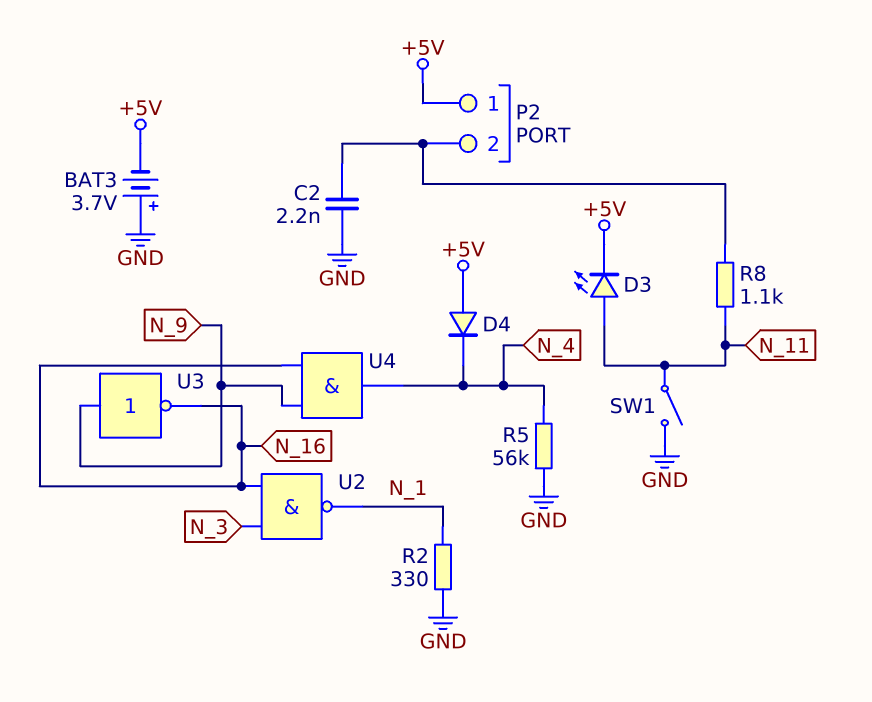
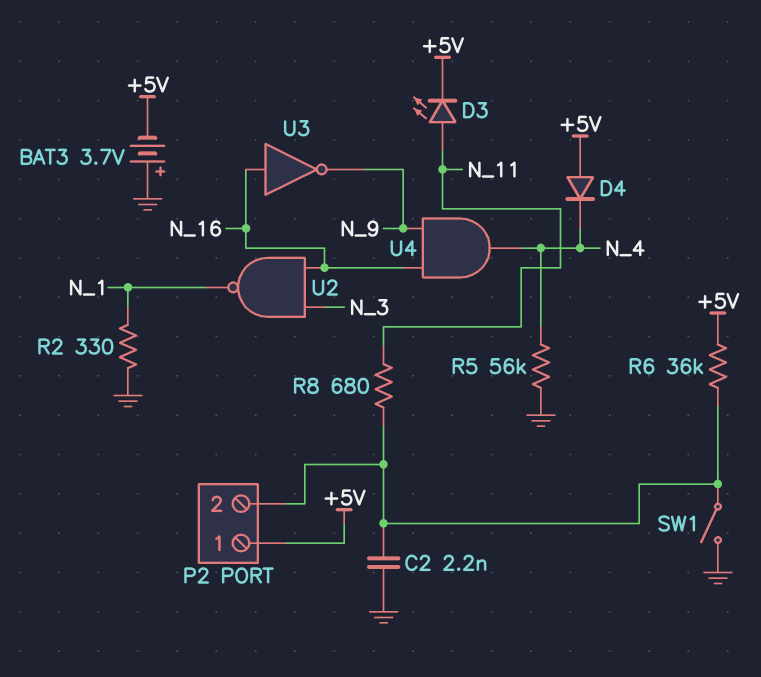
R6: none -> 36k (+5V, P2/2)
R8: 1.1k (N_11, P2/2) -> 680 (N_11, P2/2)
SW1: switch (GND, N_11) -> switch (GND, P2/2)
U3: NOT (in N_9, out N_16) -> NOT (in N_16, out N_9)

